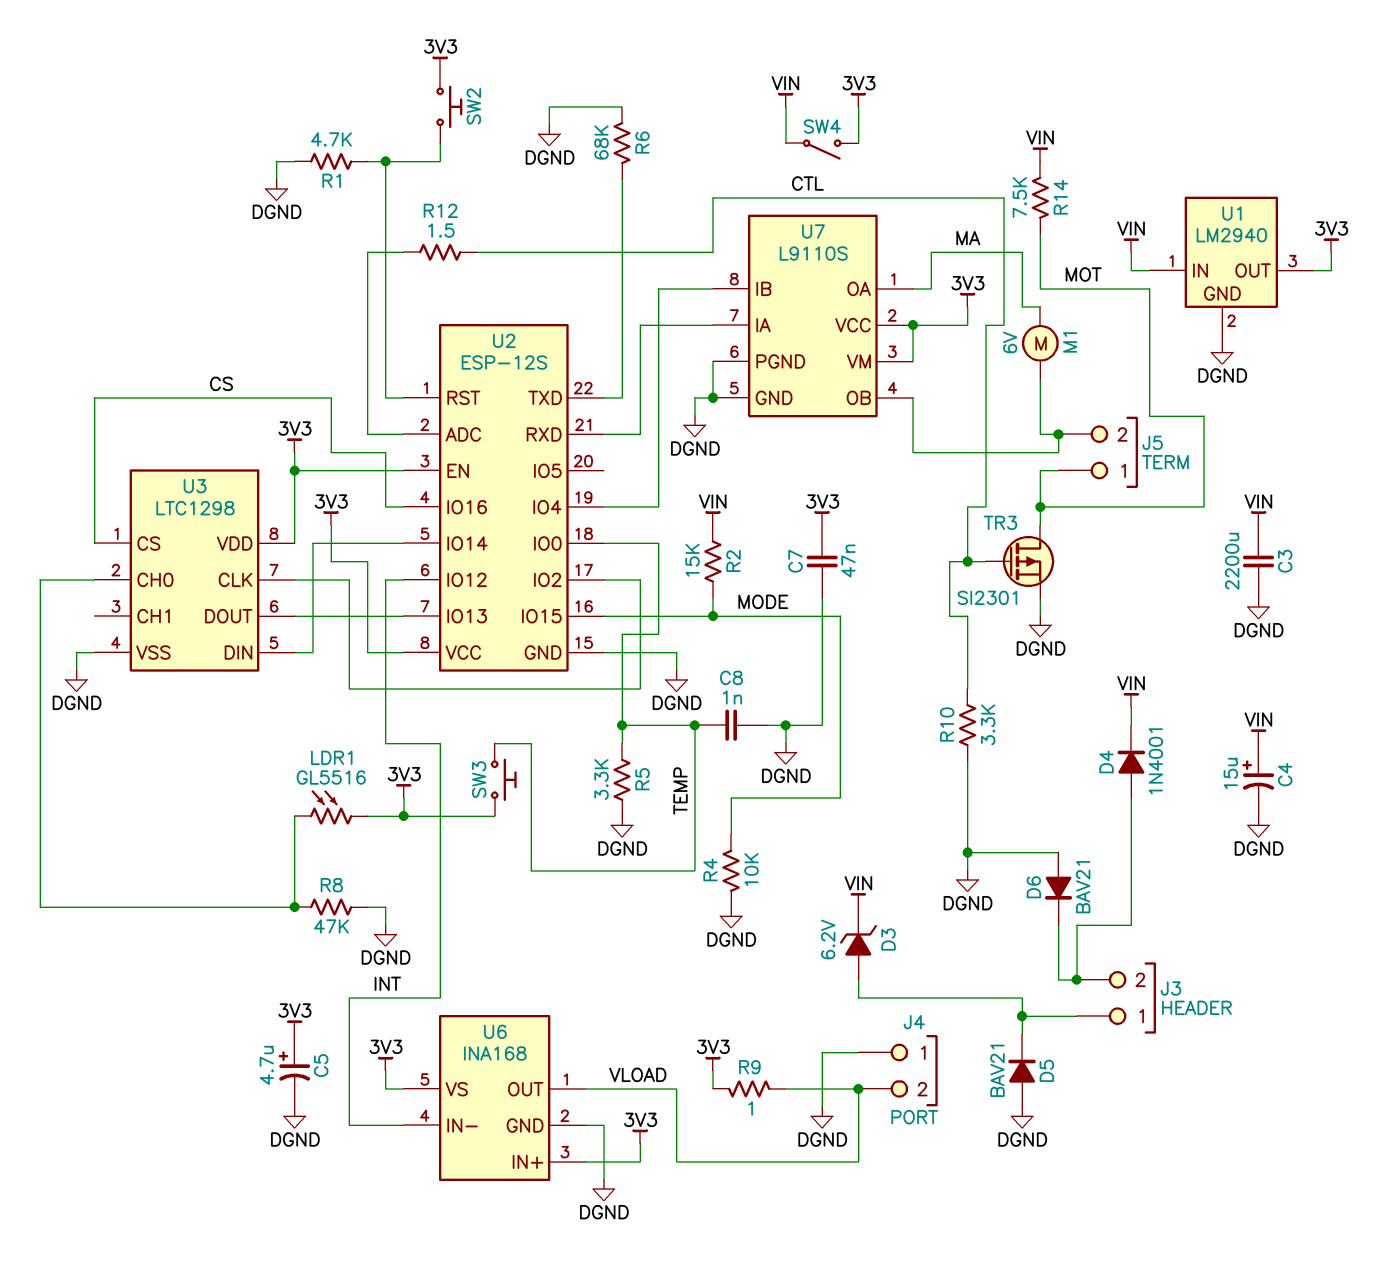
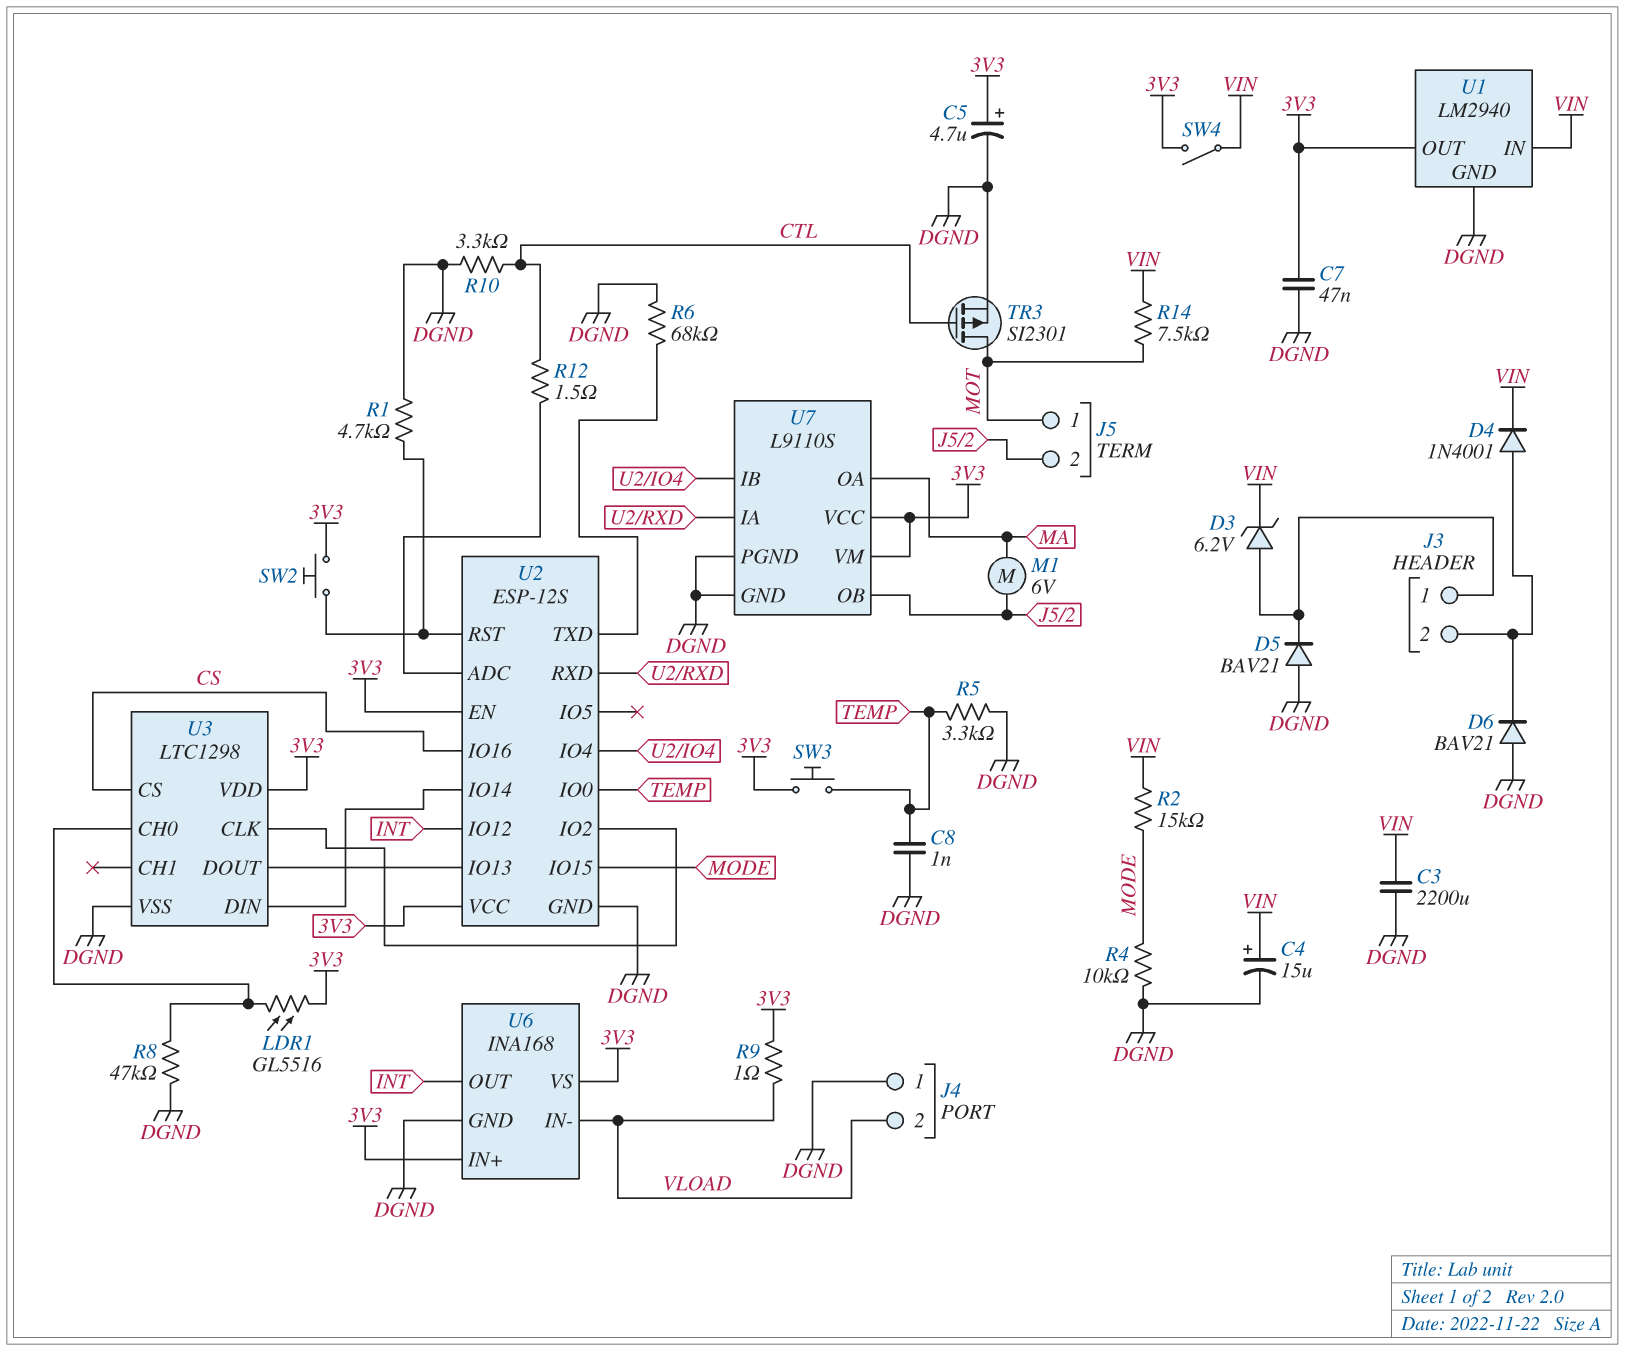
U6 pin IN-: INT -> VLOAD
U6 pin OUT: VLOAD -> INT

